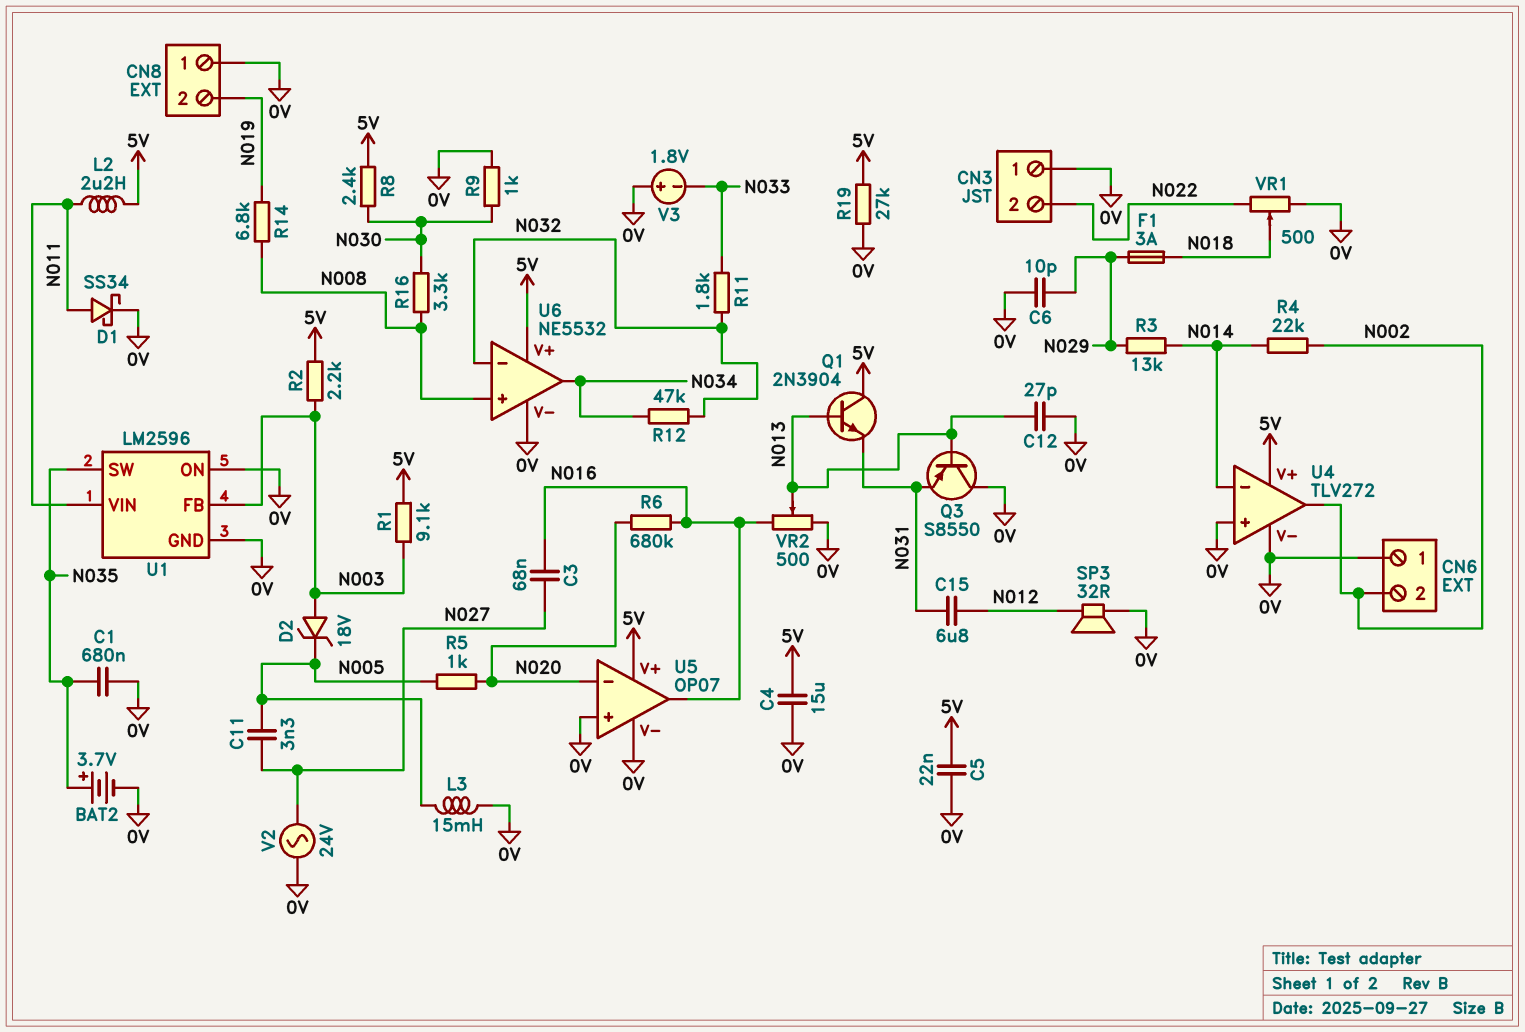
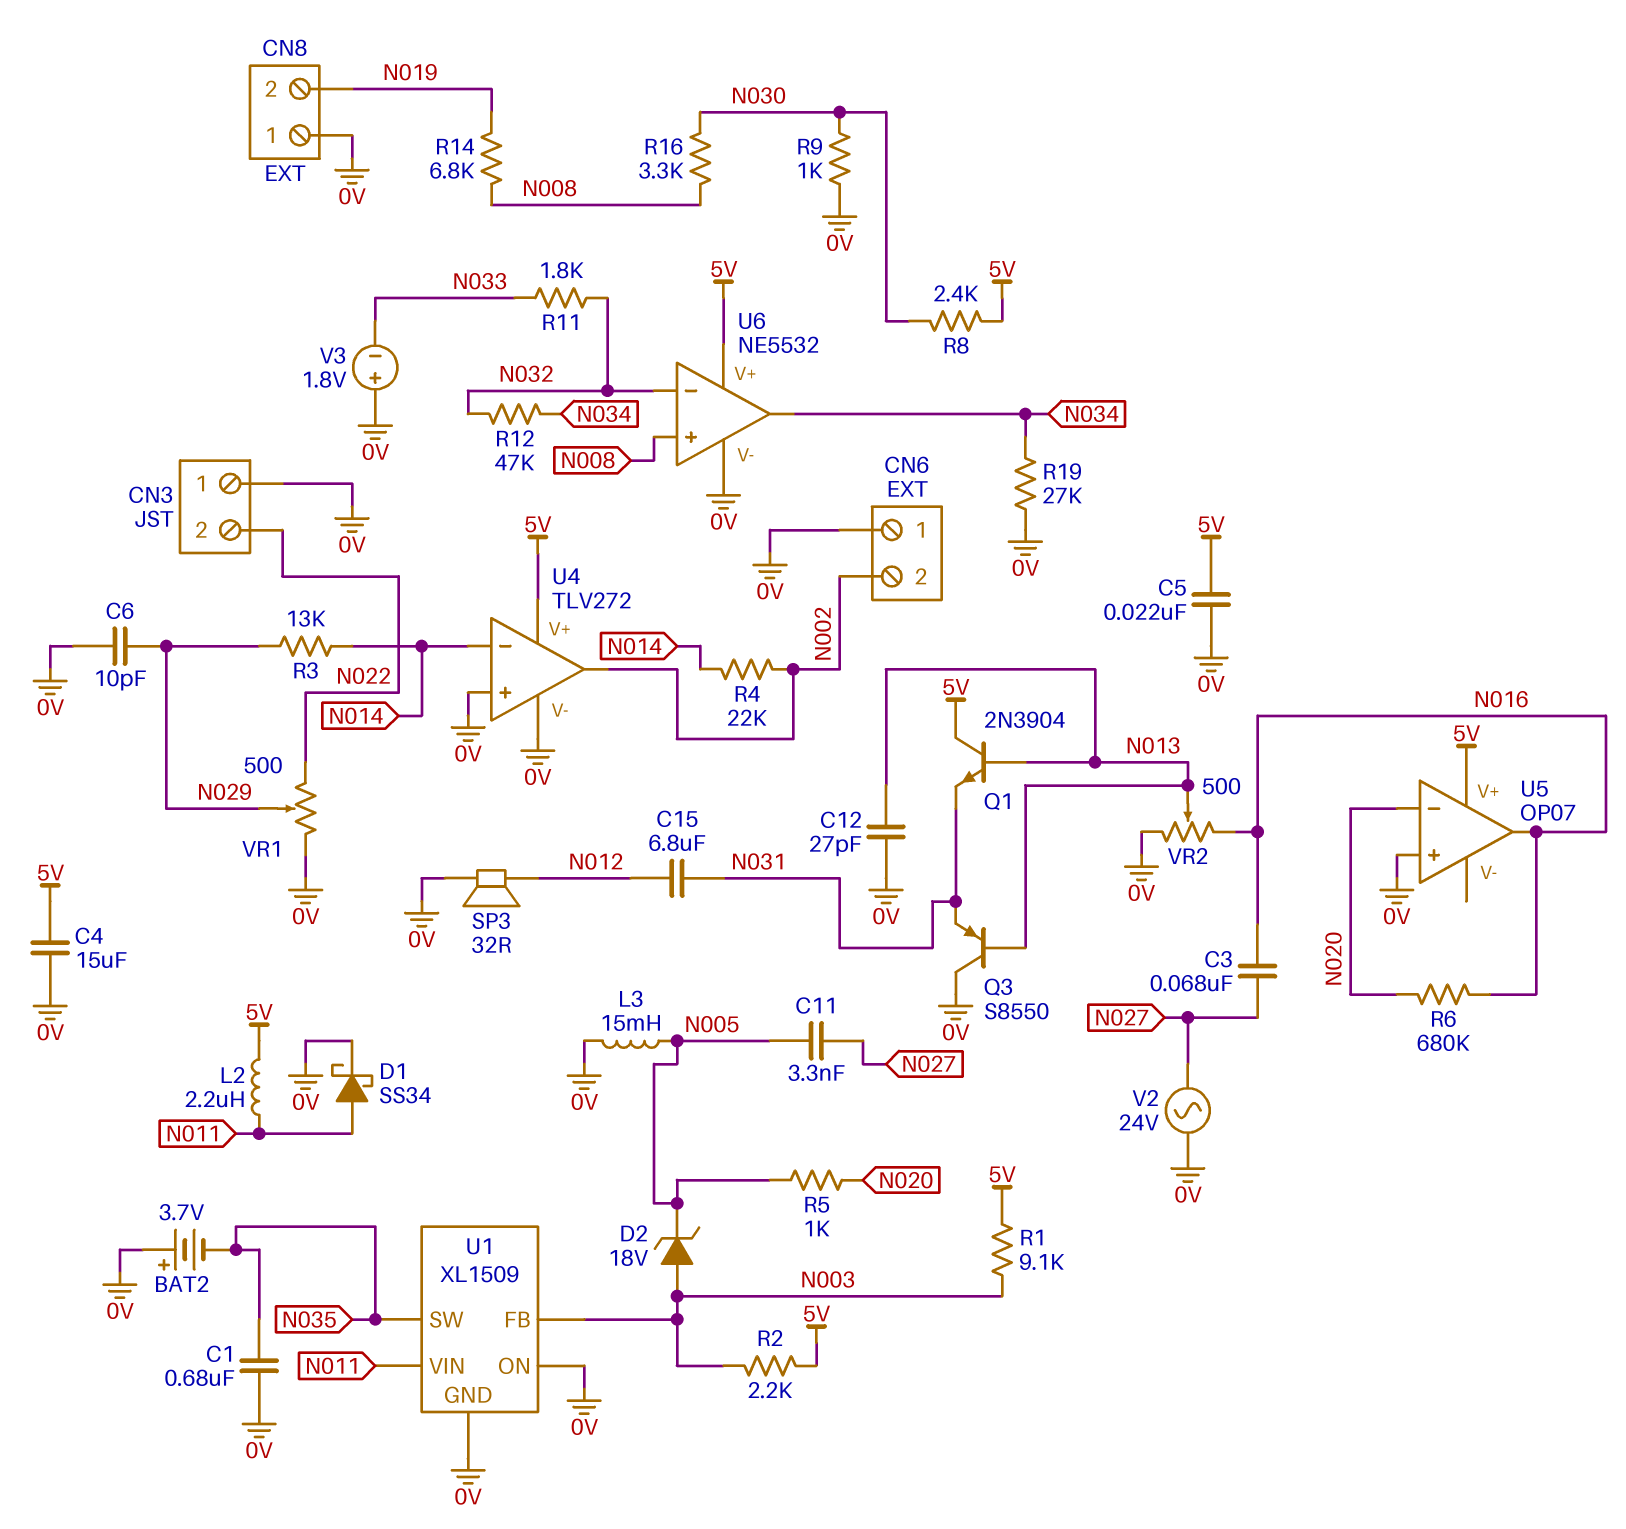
BAT2: 3.7V (plus N035, minus 0V) -> 3.7V (plus 0V, minus N035)
F1: 3A (N018, N029) -> none
R19: 27k (0V, 5V) -> 27k (0V, N034)
U1: LM2596 -> XL1509
U5 pin V-: 0V -> none
VR1: 500 (0V, N022, wiper N018) -> 500 (0V, N022, wiper N029)

